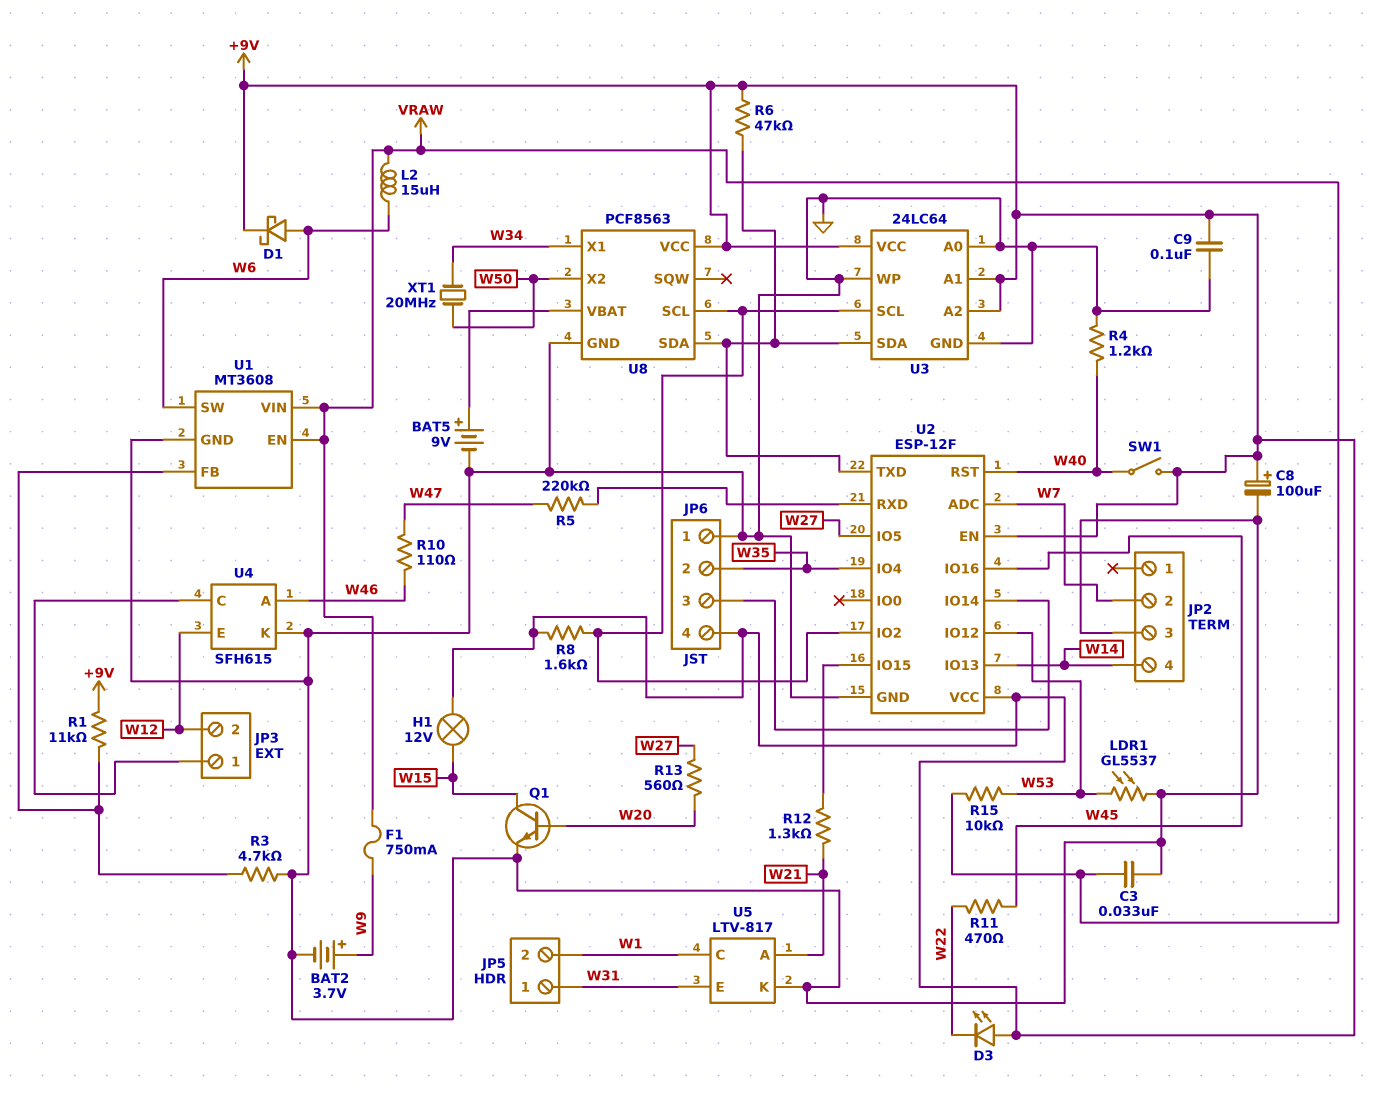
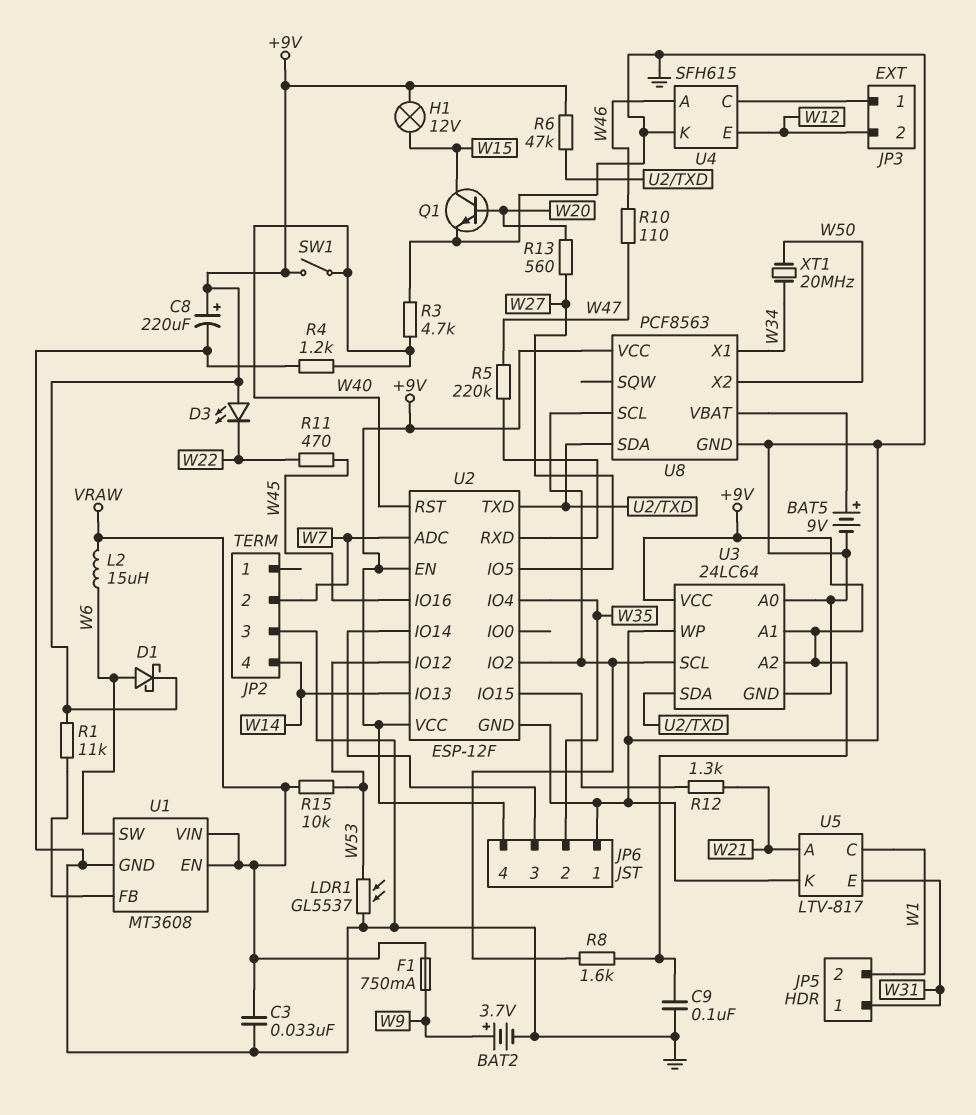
C8: 100uF (plus +9V, minus GND) -> 220uF (plus +9V, minus GND)
R3: 4.7k (GND, U1/FB) -> 4.7k (GND, W40)

